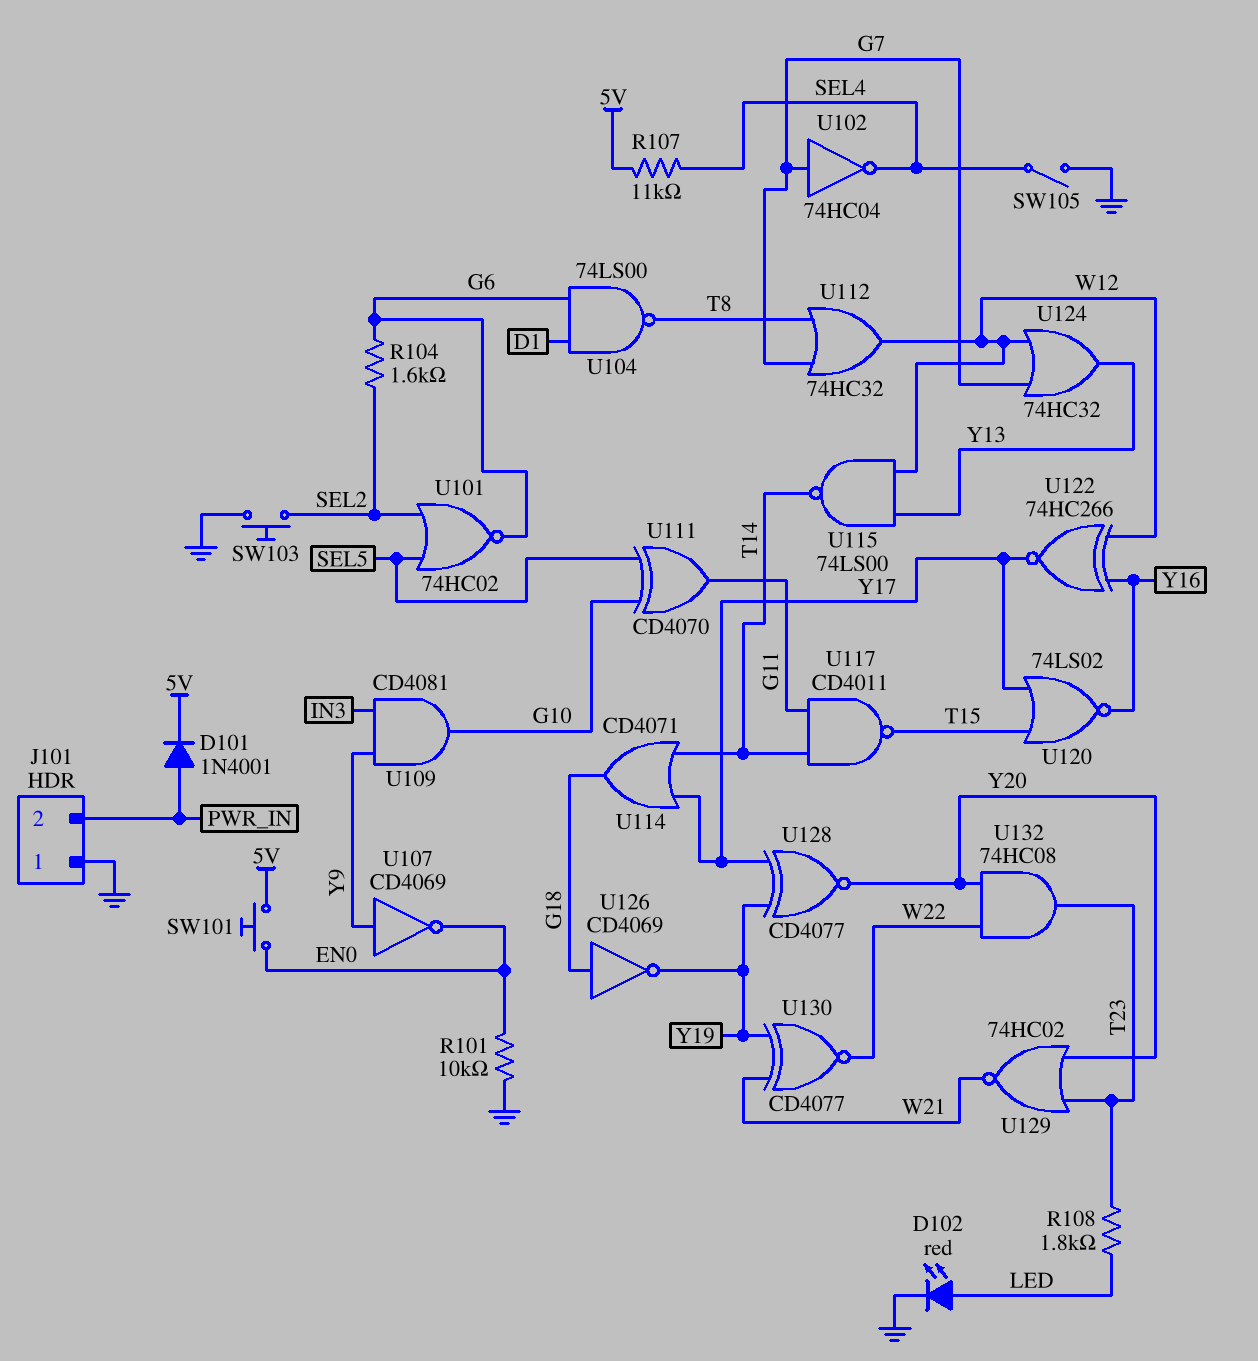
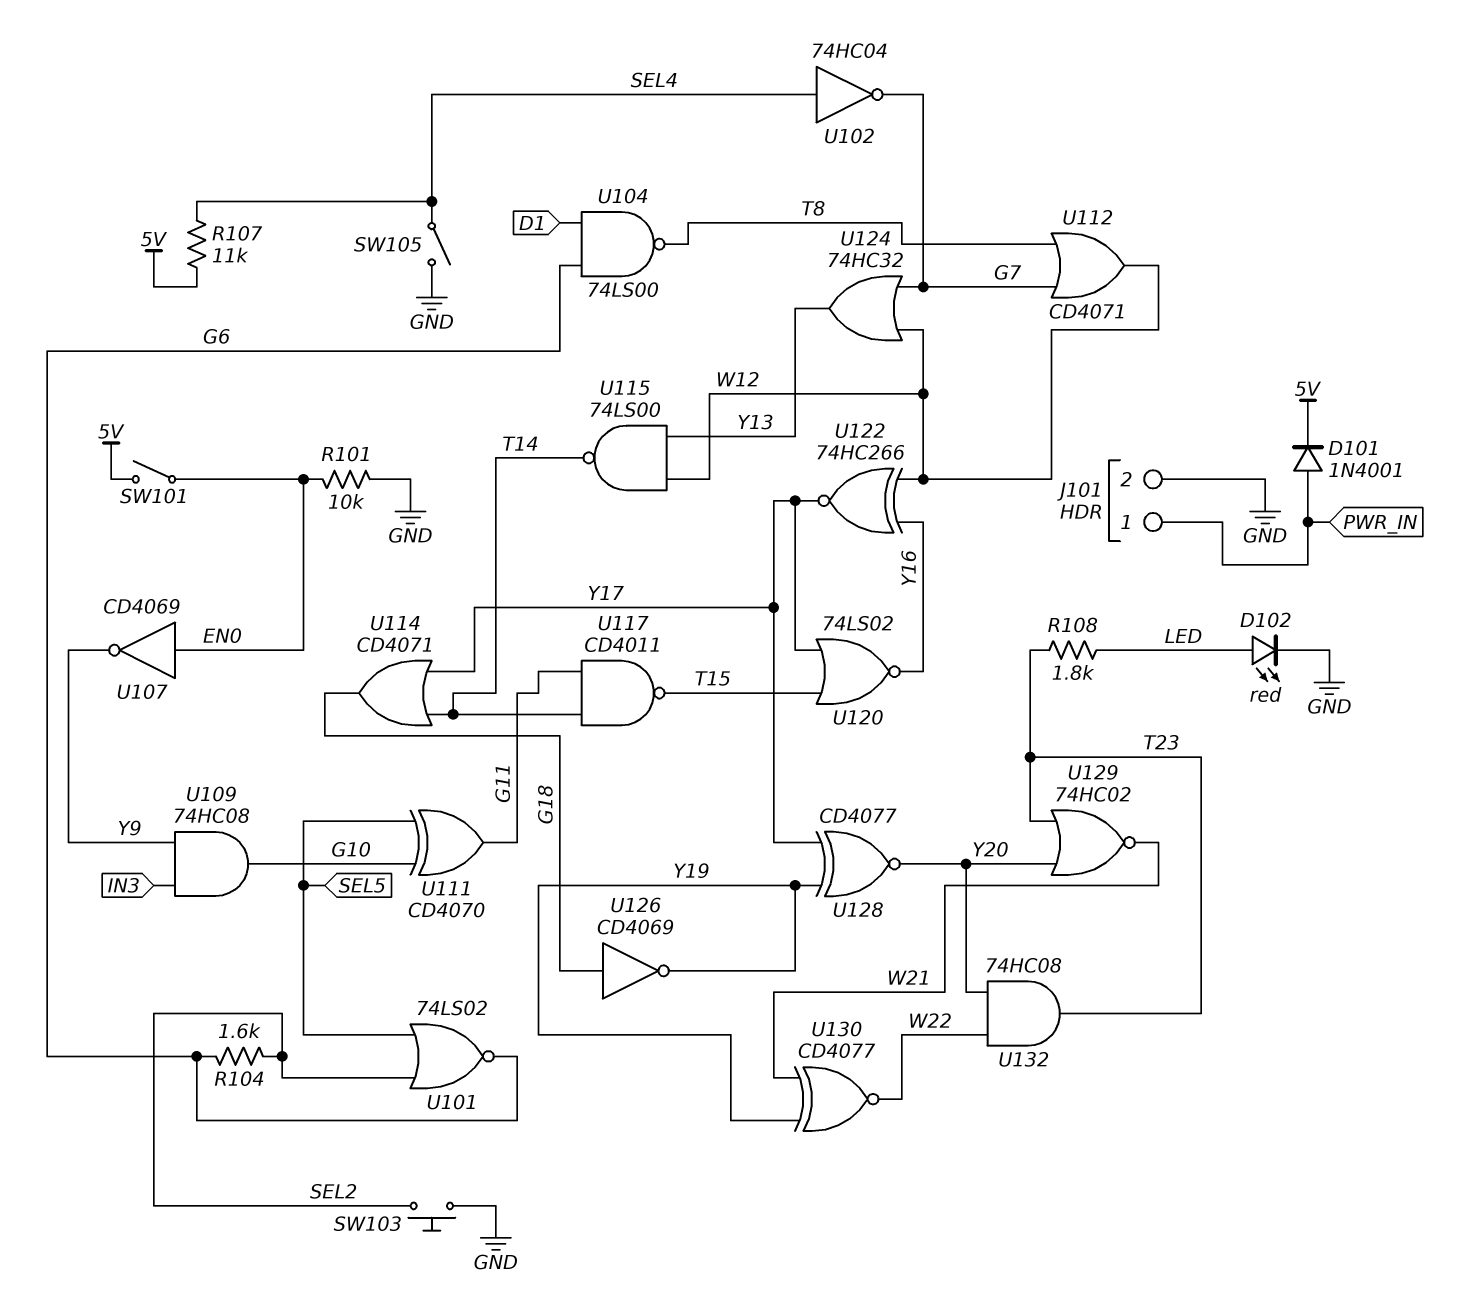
J101 pin 1: GND -> PWR_IN
J101 pin 2: PWR_IN -> GND
SW101: button (5V, EN0) -> switch (5V, EN0)
U101: NOR 74HC02 (in SEL2, in SEL5, out G6) -> NOR 74LS02 (in SEL2, in SEL5, out G6)
U102: NOT 74HC04 (in G7, out SEL4) -> NOT 74HC04 (in SEL4, out G7)
U107: NOT CD4069 (in Y9, out EN0) -> NOT CD4069 (in EN0, out Y9)
U109: AND CD4081 (in IN3, in Y9, out G10) -> AND 74HC08 (in IN3, in Y9, out G10)
U112: OR 74HC32 (in G7, in T8, out W12) -> OR CD4071 (in G7, in T8, out W12)

